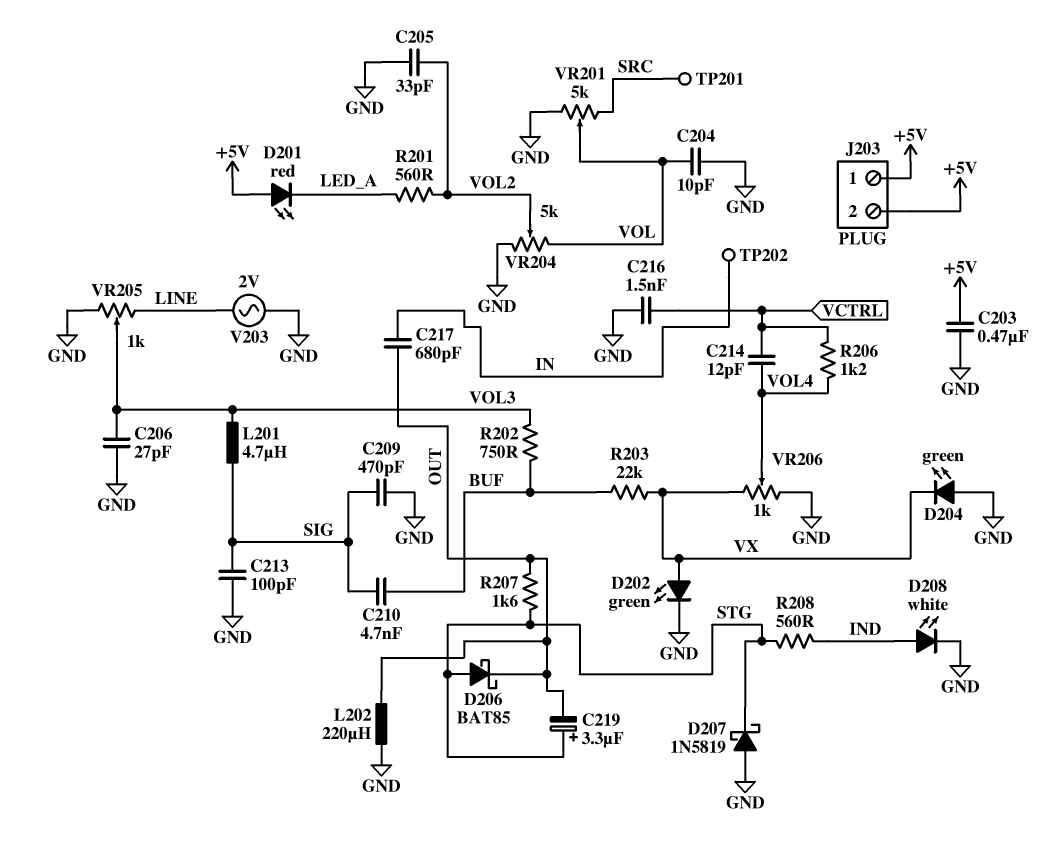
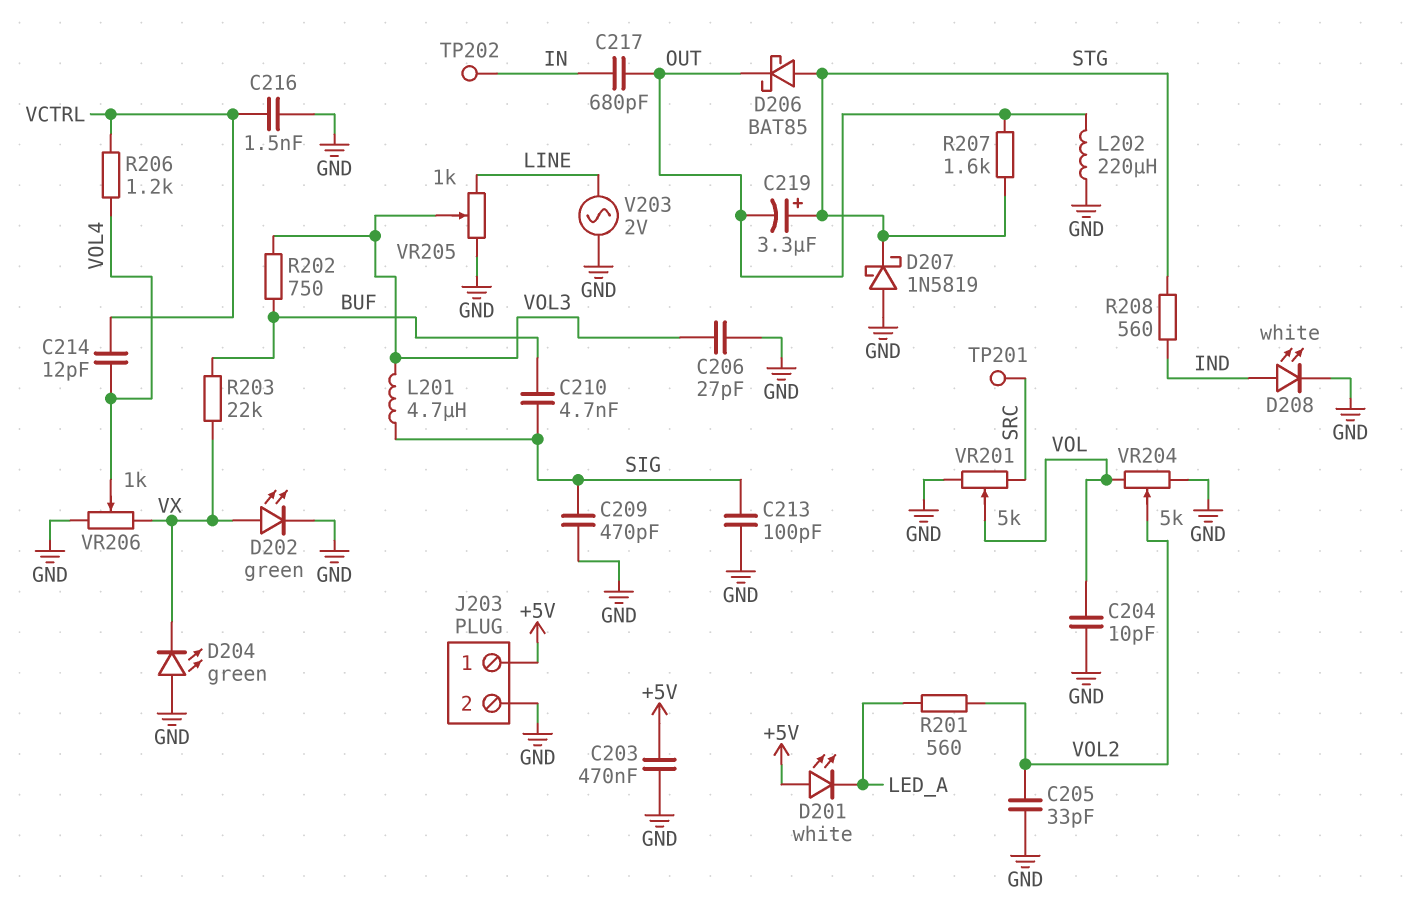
D201: LED red (A +5V, K LED_A) -> LED white (A +5V, K LED_A)
J203 pin 2: +5V -> GND

